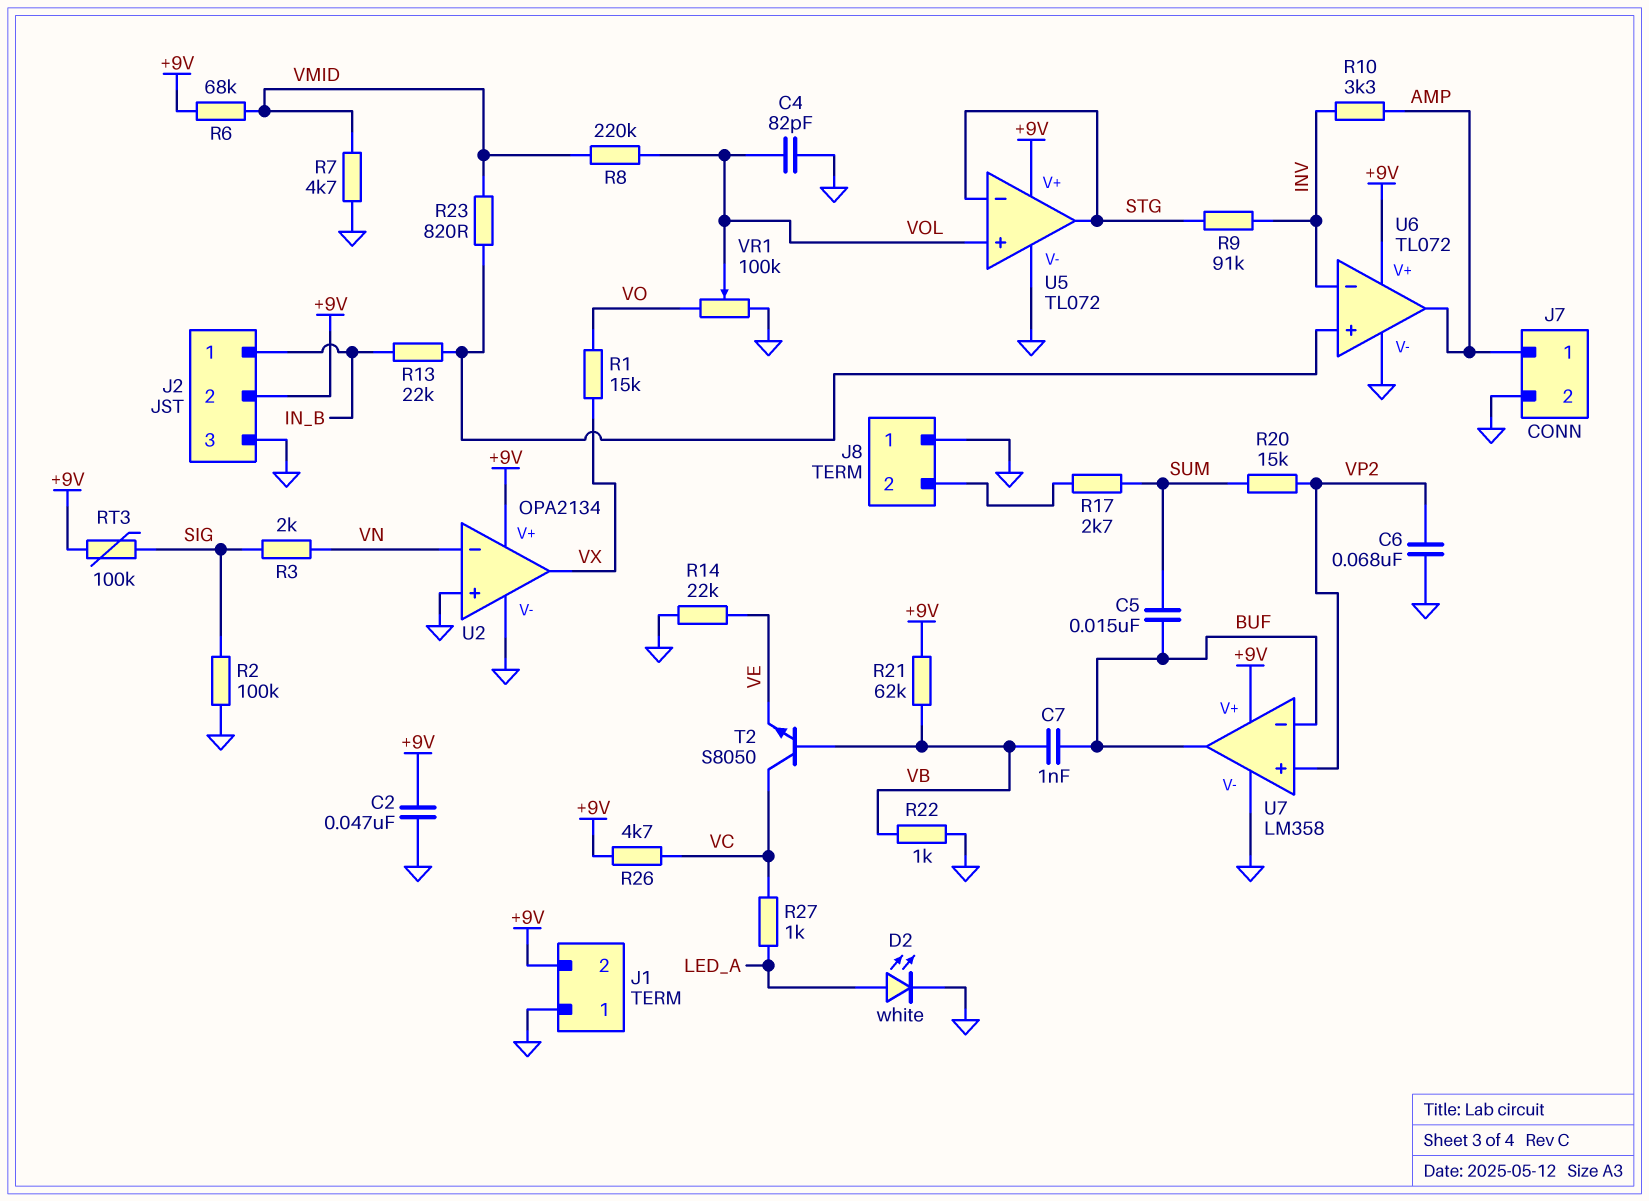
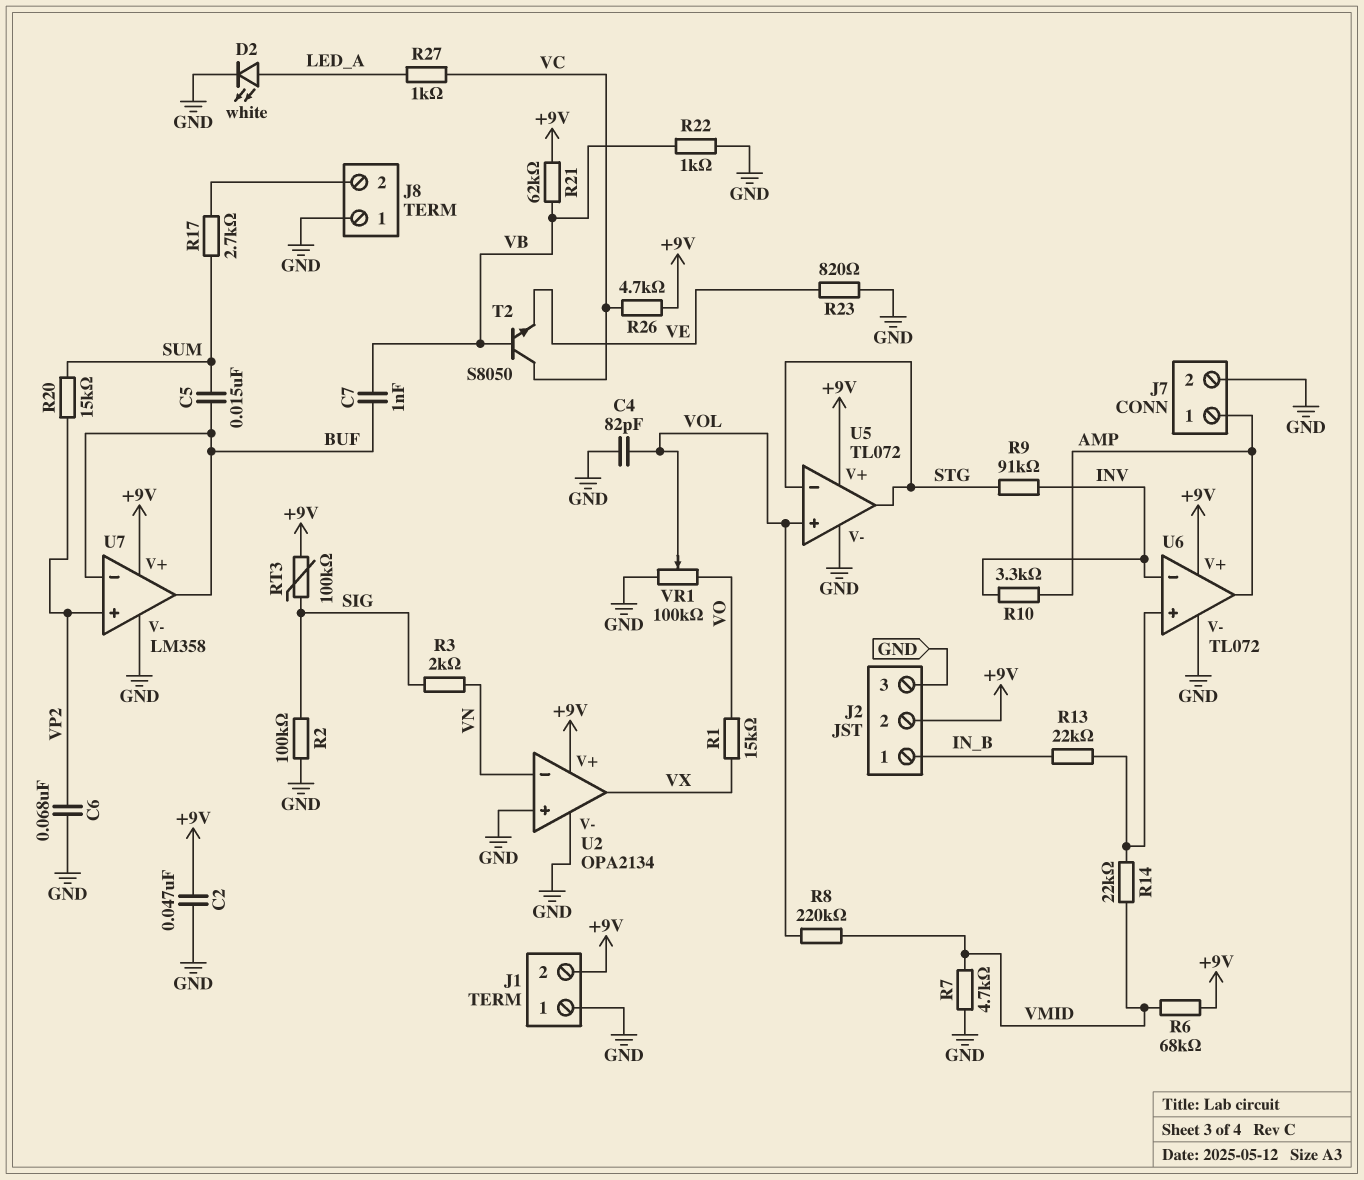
R14: 22k (GND, VE) -> 22k (U6/in+, VMID)
R23: 820 (U6/in+, VMID) -> 820 (GND, VE)

